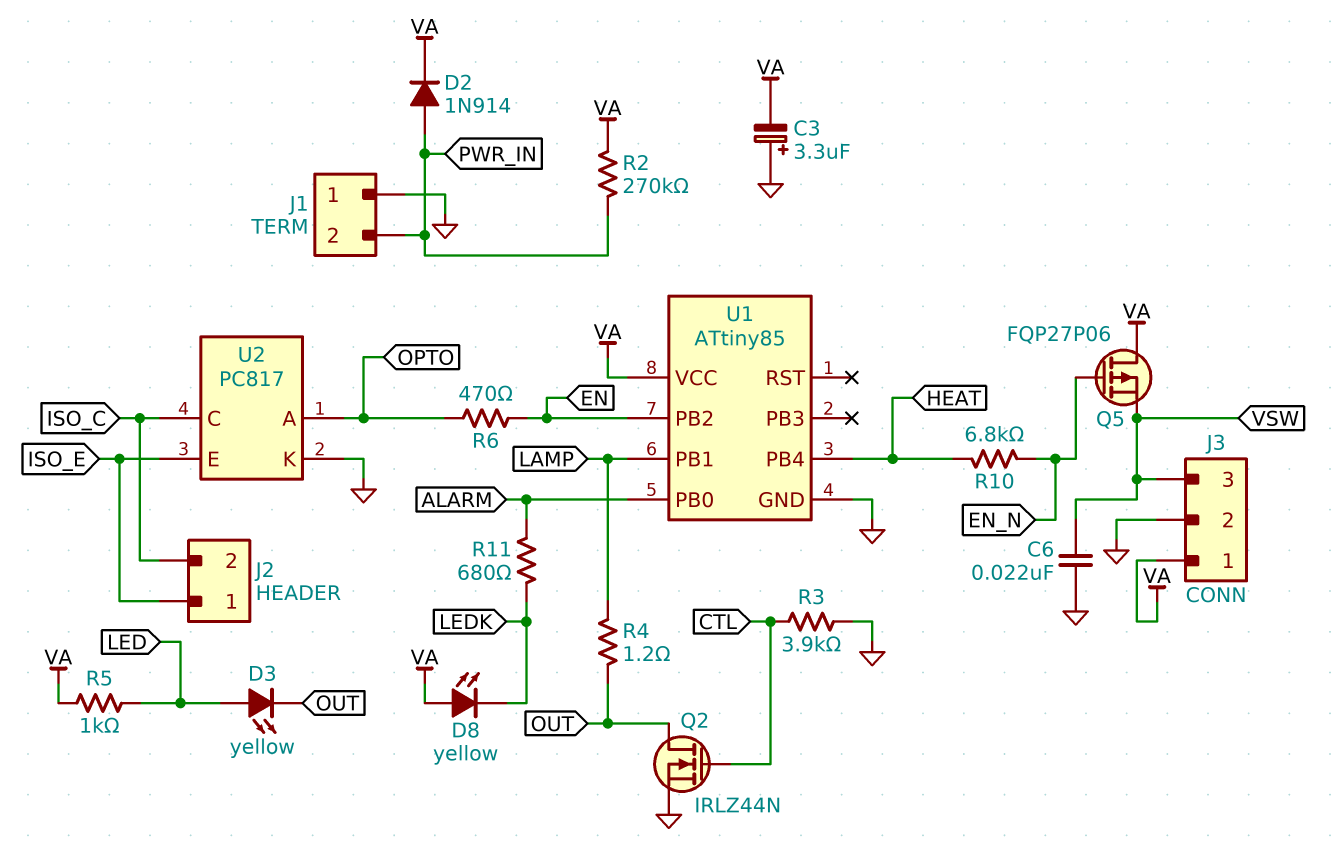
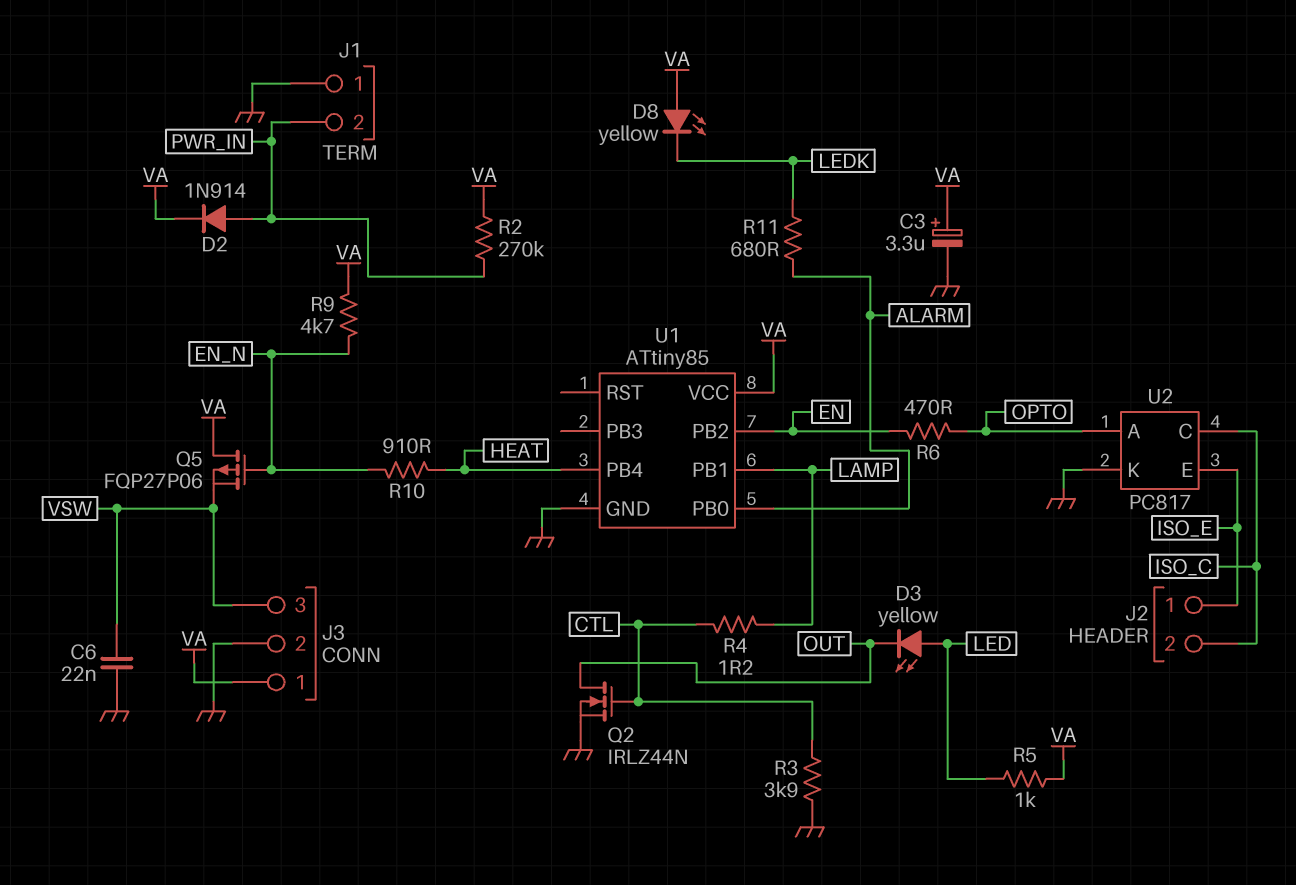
C3: 3.3uF (plus GND, minus VA) -> 3.3uF (plus VA, minus GND)
R4: 1.2 (LAMP, OUT) -> 1.2 (CTL, LAMP)
R9: none -> 4.7k (EN_N, VA)
R10: 6.8k (EN_N, HEAT) -> 910 (EN_N, HEAT)

